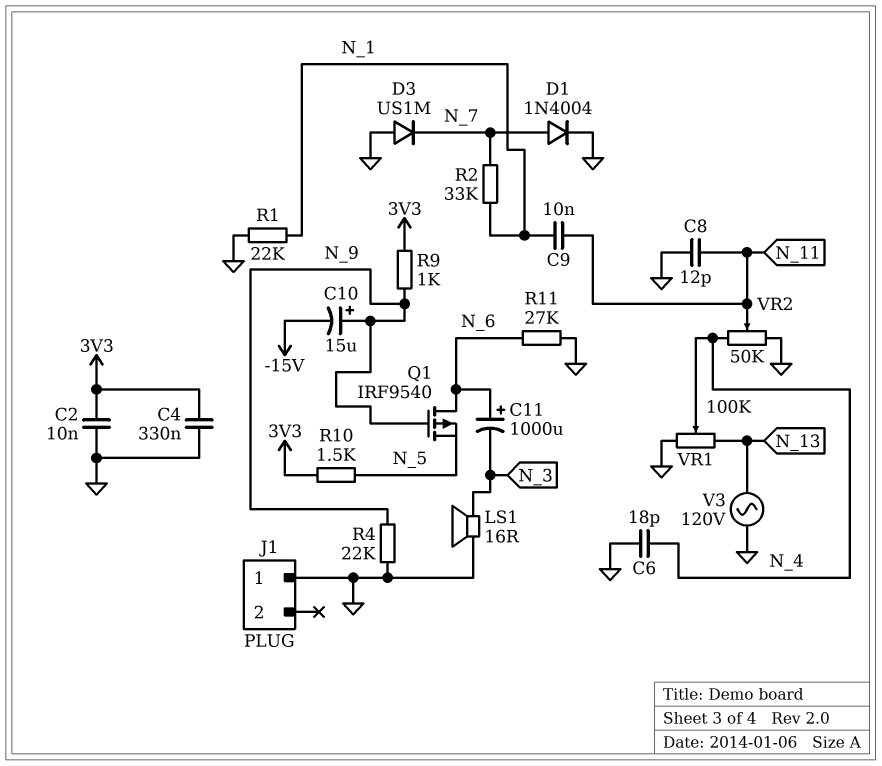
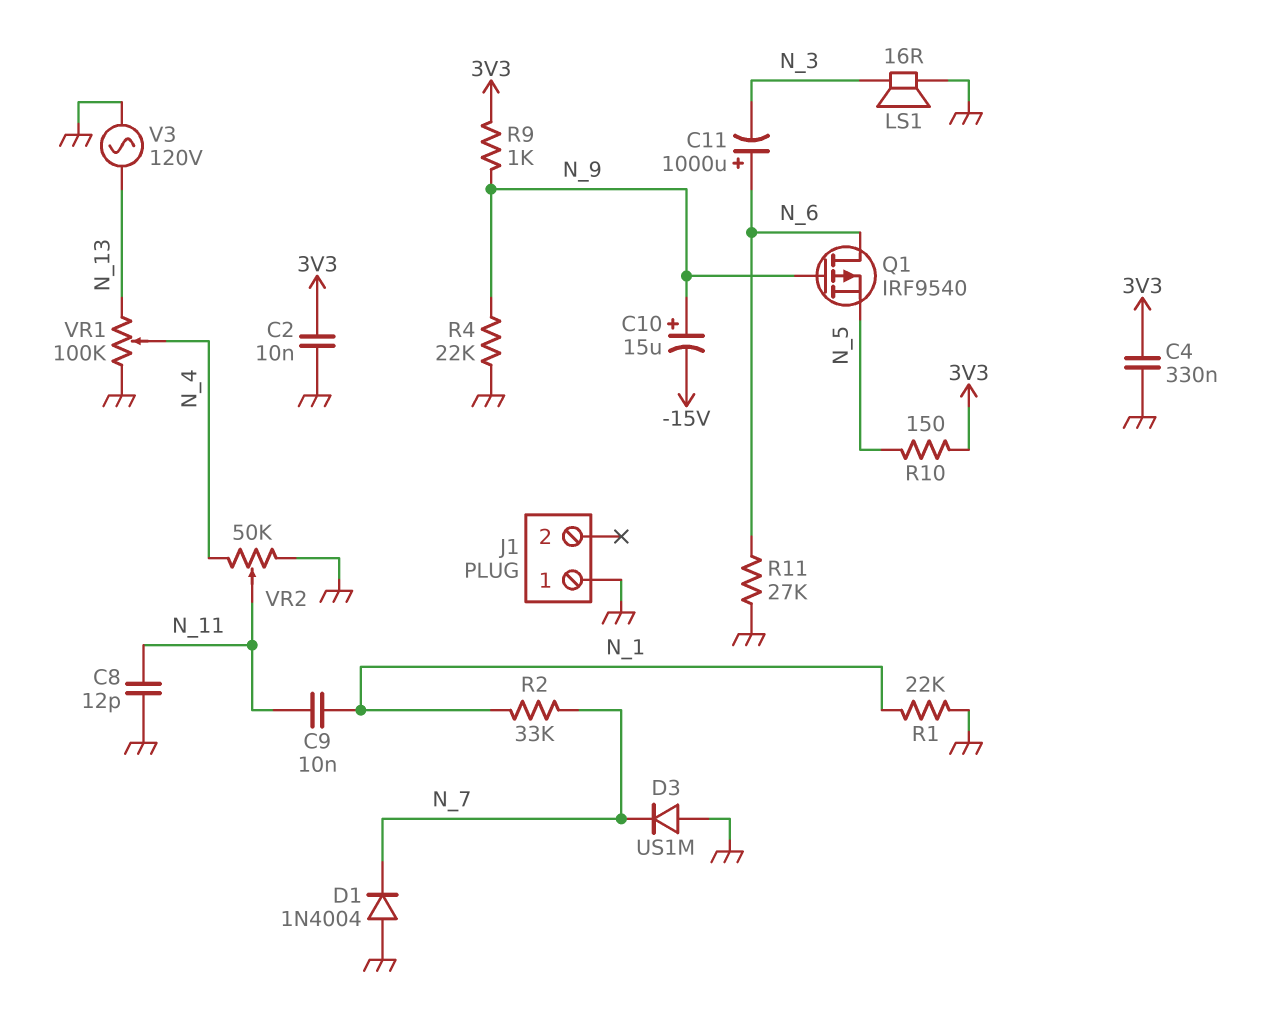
C6: 18pF (GND, N_4) -> none
D1: diode 1N4004 (A N_7, K GND) -> diode 1N4004 (A GND, K N_7)
R10: 1.5k (3V3, N_5) -> 150 (3V3, N_5)

